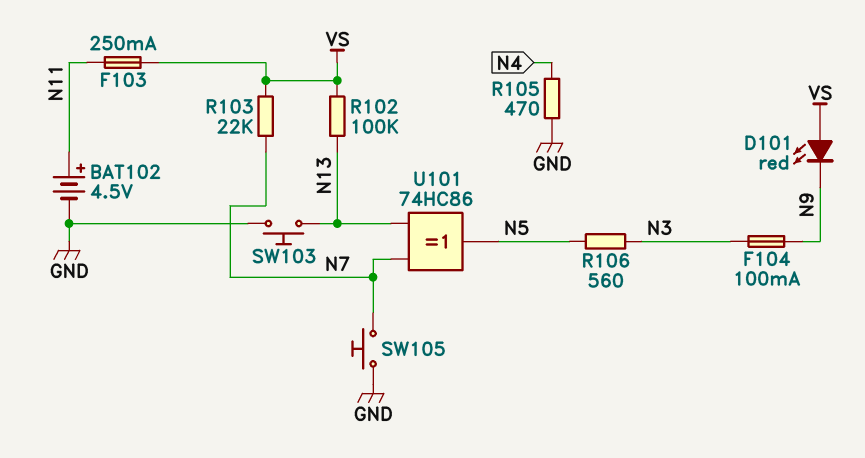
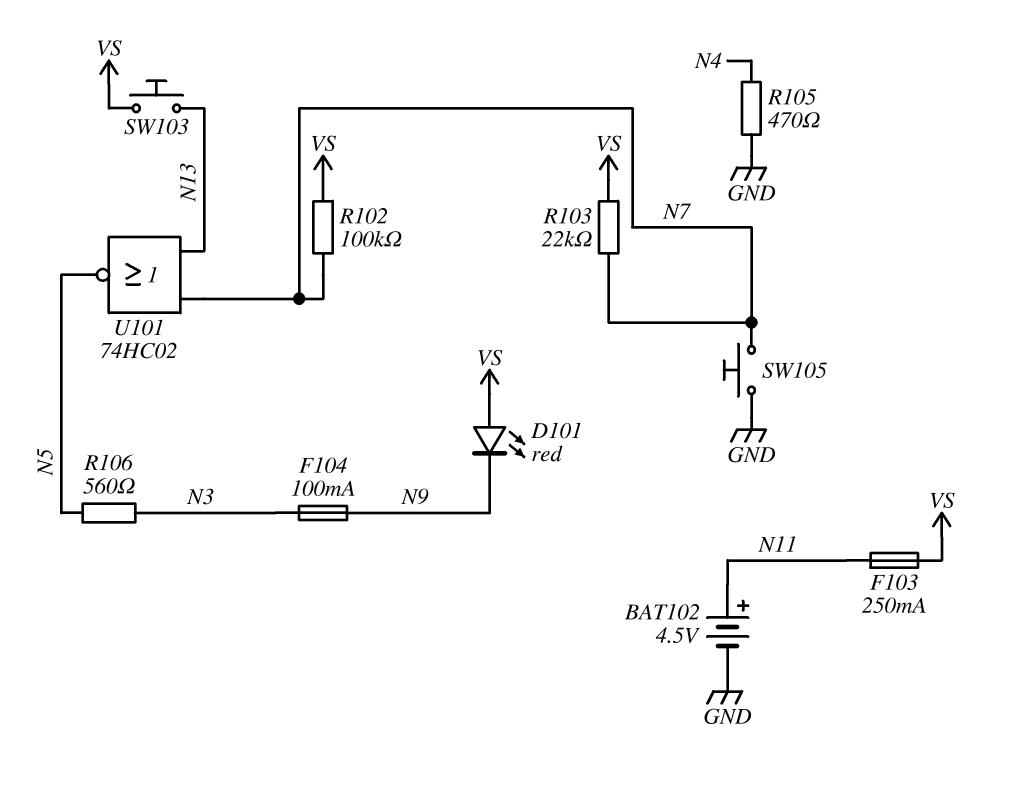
R102: 100k (N13, VS) -> 100k (N7, VS)
SW103: button (GND, N13) -> button (N13, VS)
U101: XOR 74HC86 (in N7, in N13, out N5) -> NOR 74HC02 (in N7, in N13, out N5)

